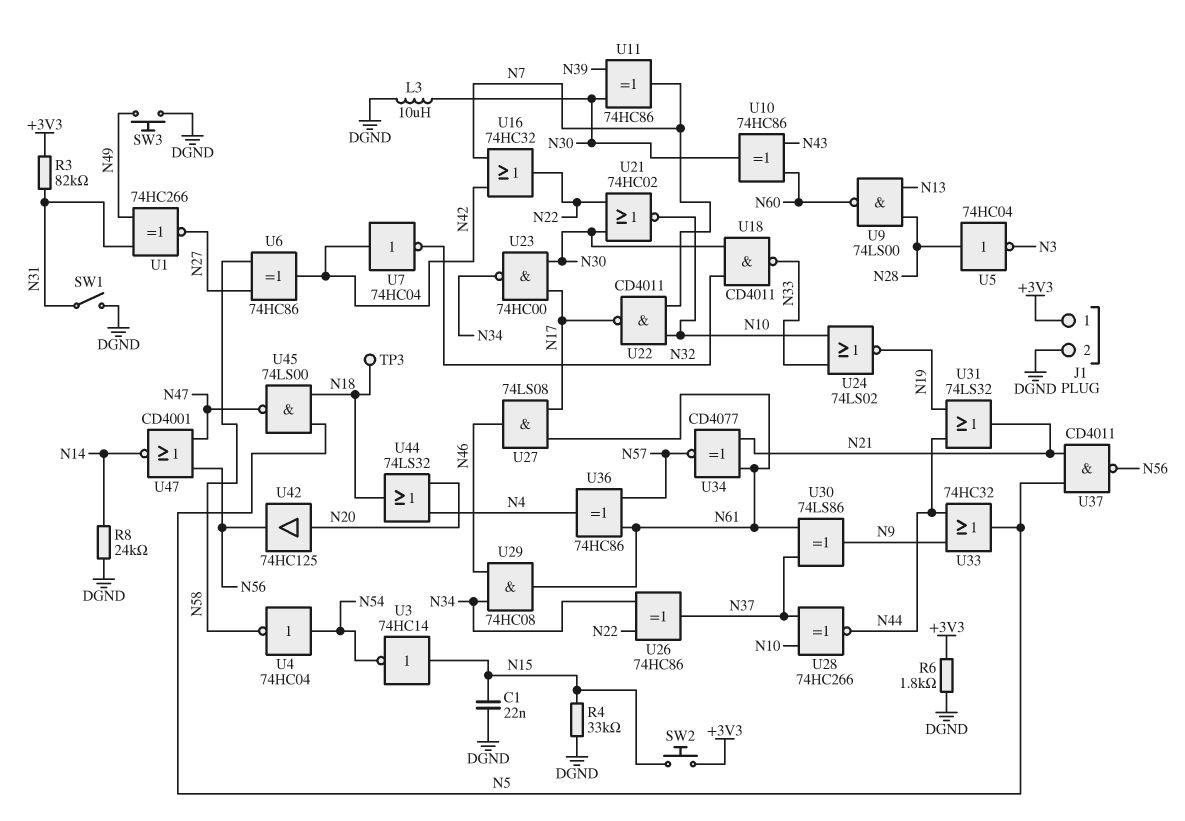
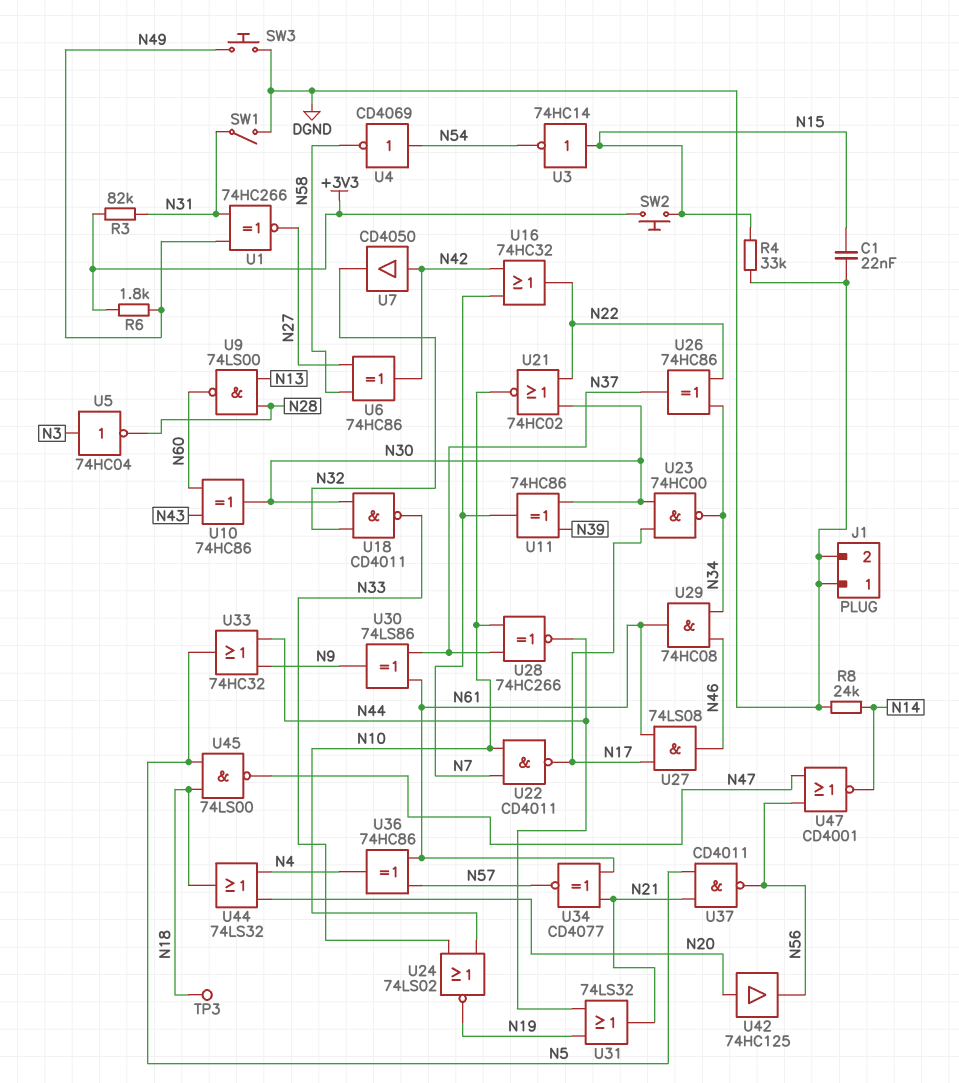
J1 pin 1: +3V3 -> DGND
L3: 10uH (DGND, N30) -> none
R6: 1.8k (+3V3, DGND) -> 1.8k (+3V3, N49)
U4: NOT 74HC04 (in N54, out N58) -> NOT CD4069 (in N54, out N58)
U5: NOT 74HC04 (in N28, out N3) -> NOT 74HC04 (in N3, out N28)
U7: NOT 74HC04 (in N42, out N32) -> buffer CD4050 (in N42, out N32)

